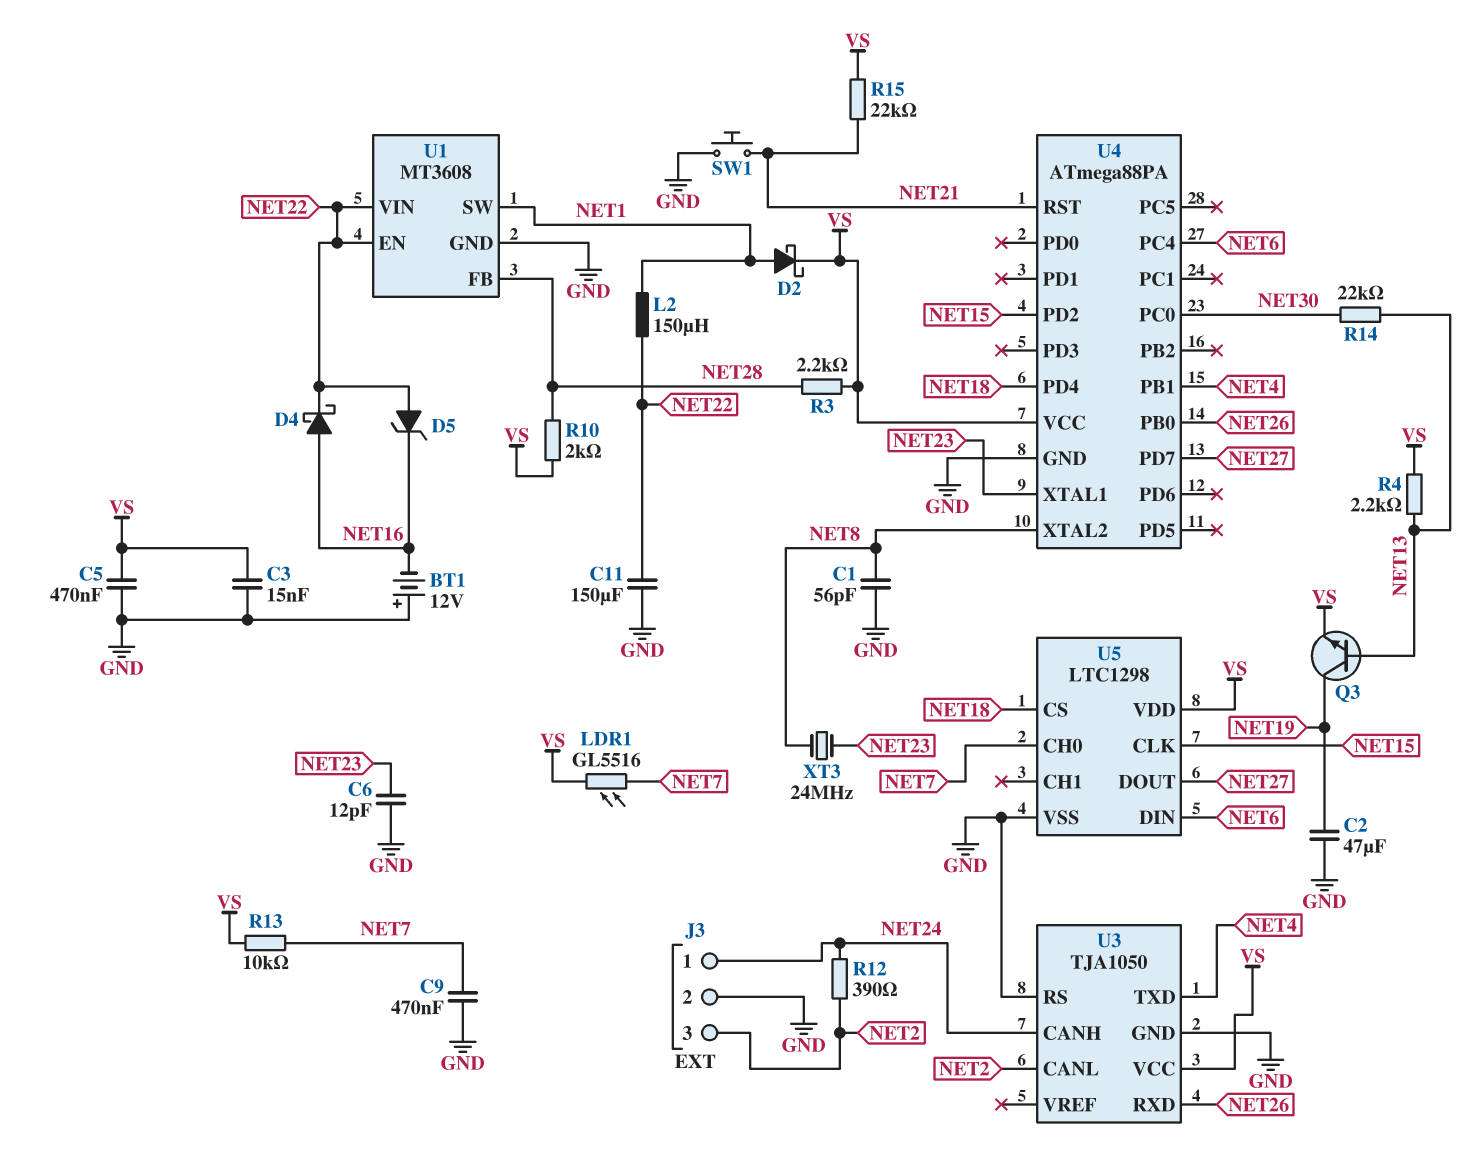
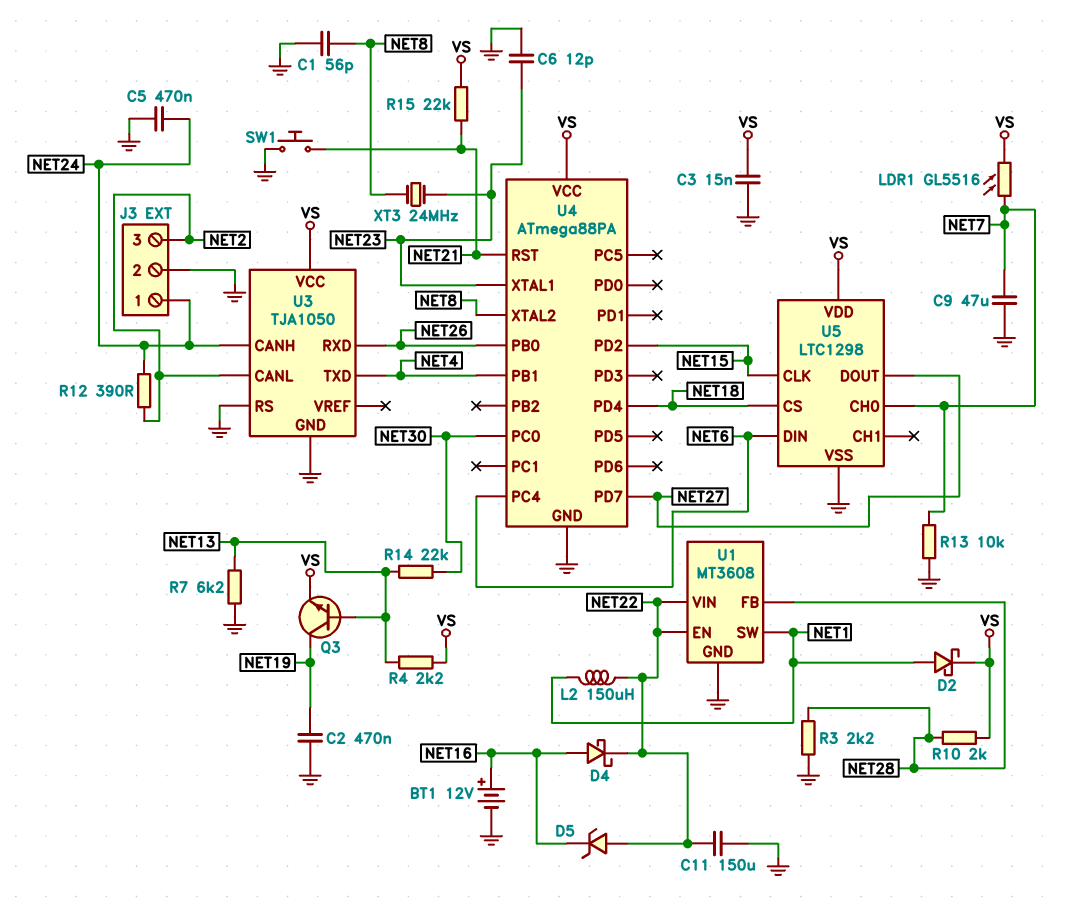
BT1: 12V (plus GND, minus NET16) -> 12V (plus NET16, minus GND)
C2: 47uF (GND, NET19) -> 470nF (GND, NET19)
C5: 470nF (GND, VS) -> 470nF (GND, NET24)
C9: 470nF (GND, NET7) -> 47uF (GND, NET7)
R3: 2.2k (NET28, VS) -> 2.2k (GND, NET28)
R7: none -> 6.2k (GND, NET13)
R13: 10k (NET7, VS) -> 10k (GND, NET7)

